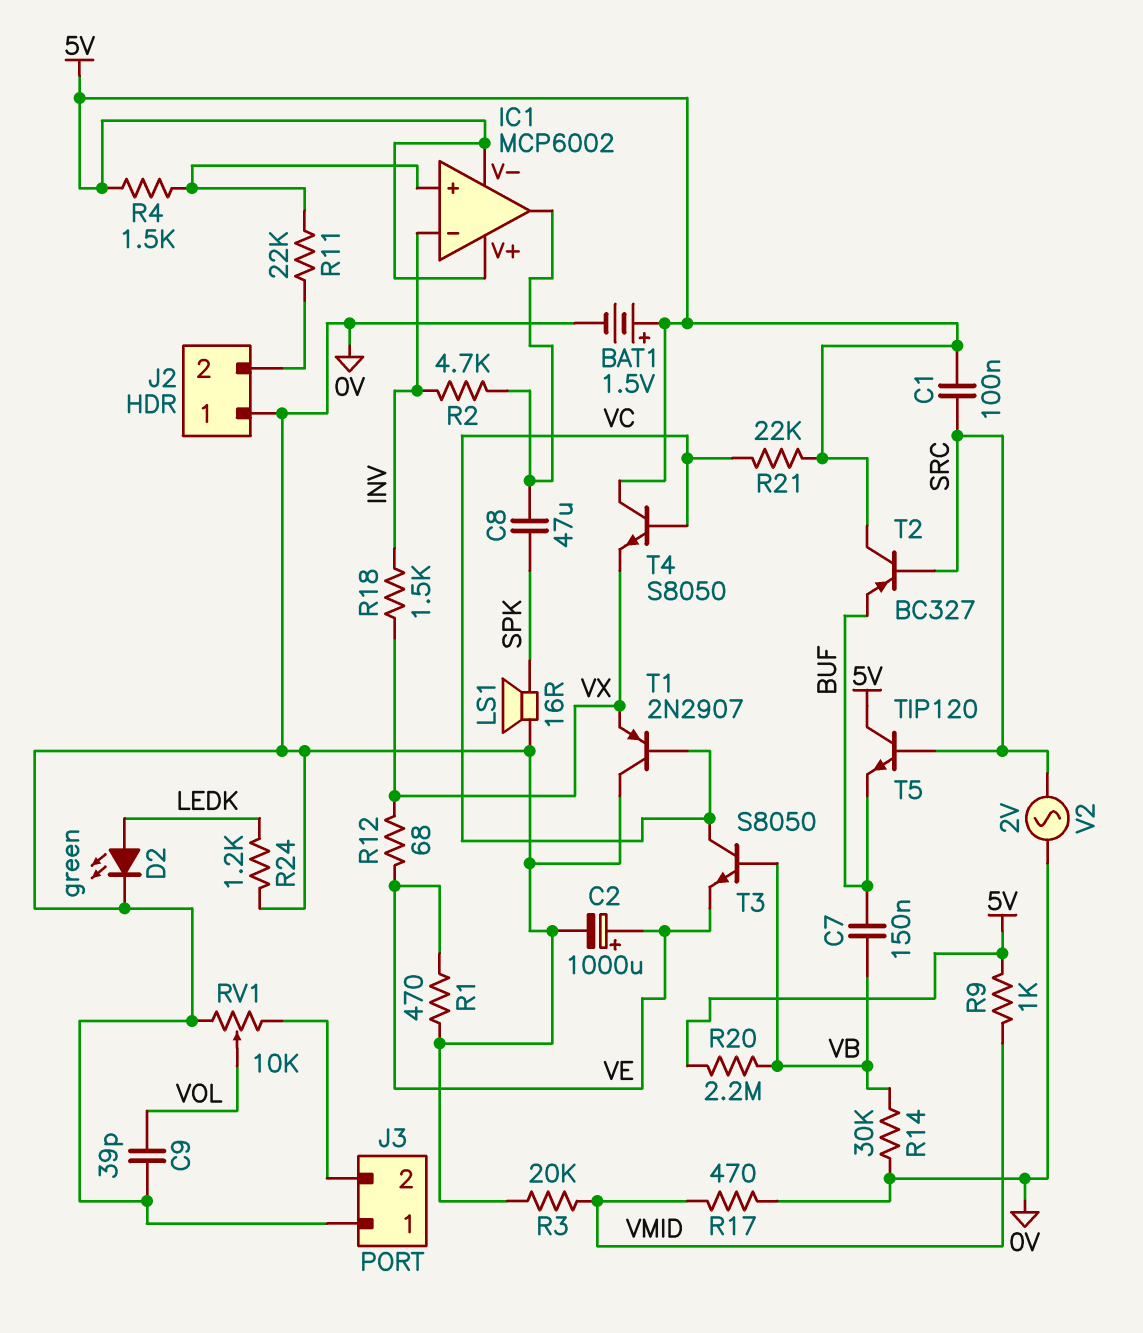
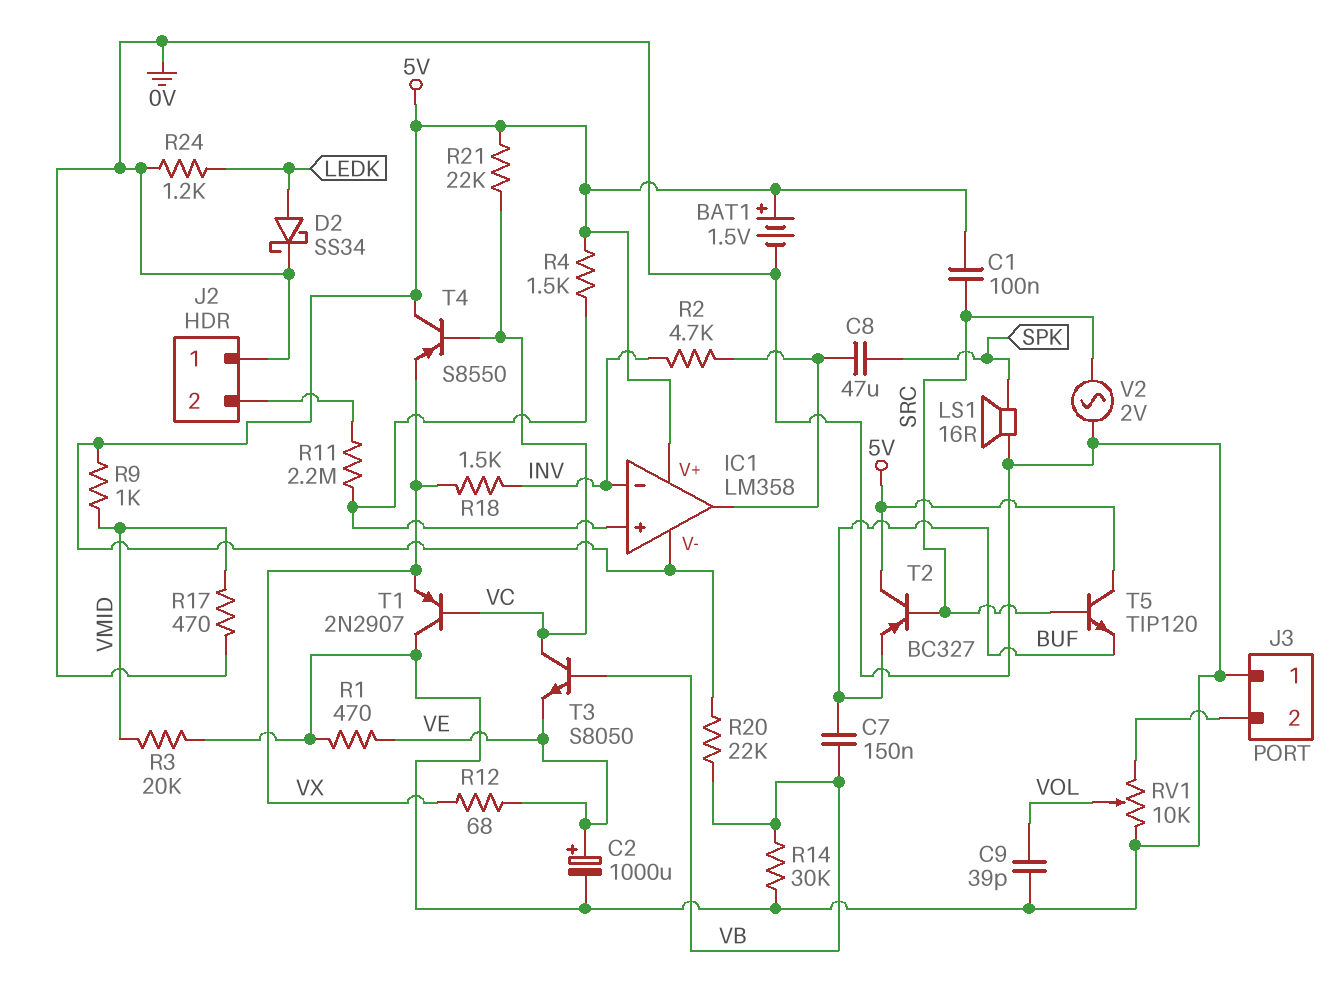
D2: LED green (A LEDK, K 0V) -> schottky SS34 (A LEDK, K 0V)
IC1: MCP6002 -> LM358
R11: 22k (IC1/in+, J2/2) -> 2.2M (IC1/in+, J2/2)
R20: 2.2M (5V, VB) -> 22k (5V, VB)
T4: NPN S8050 (B VC, C 5V, E VX) -> PNP S8550 (B VC, C 5V, E VX)

